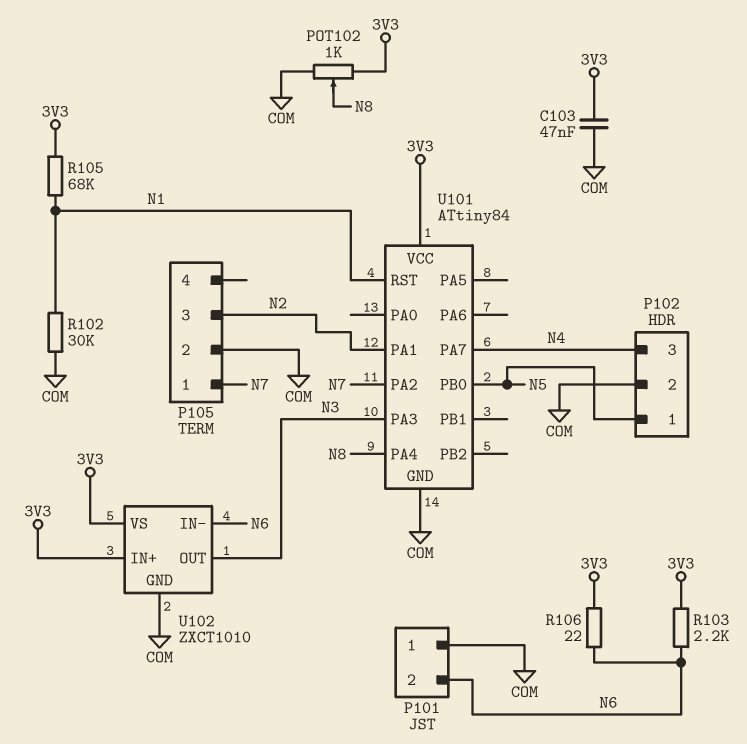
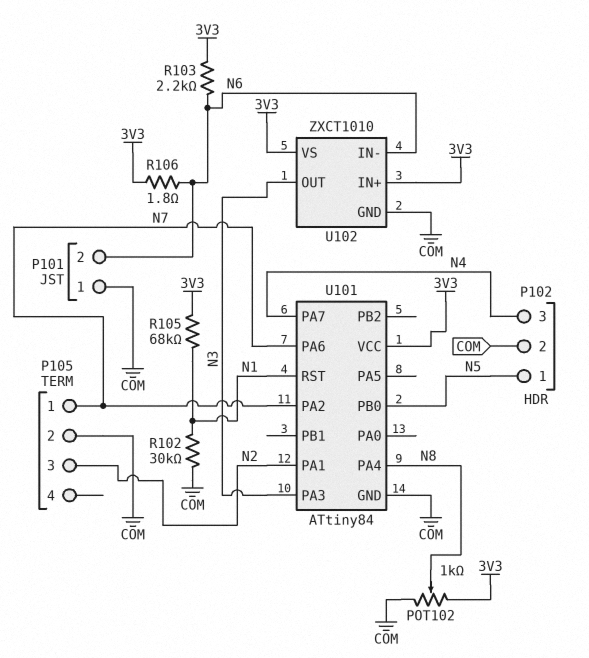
C103: 47nF (3V3, COM) -> none
R106: 22 (3V3, N6) -> 1.8 (3V3, N6)
U101 pin PA6: none -> N7

